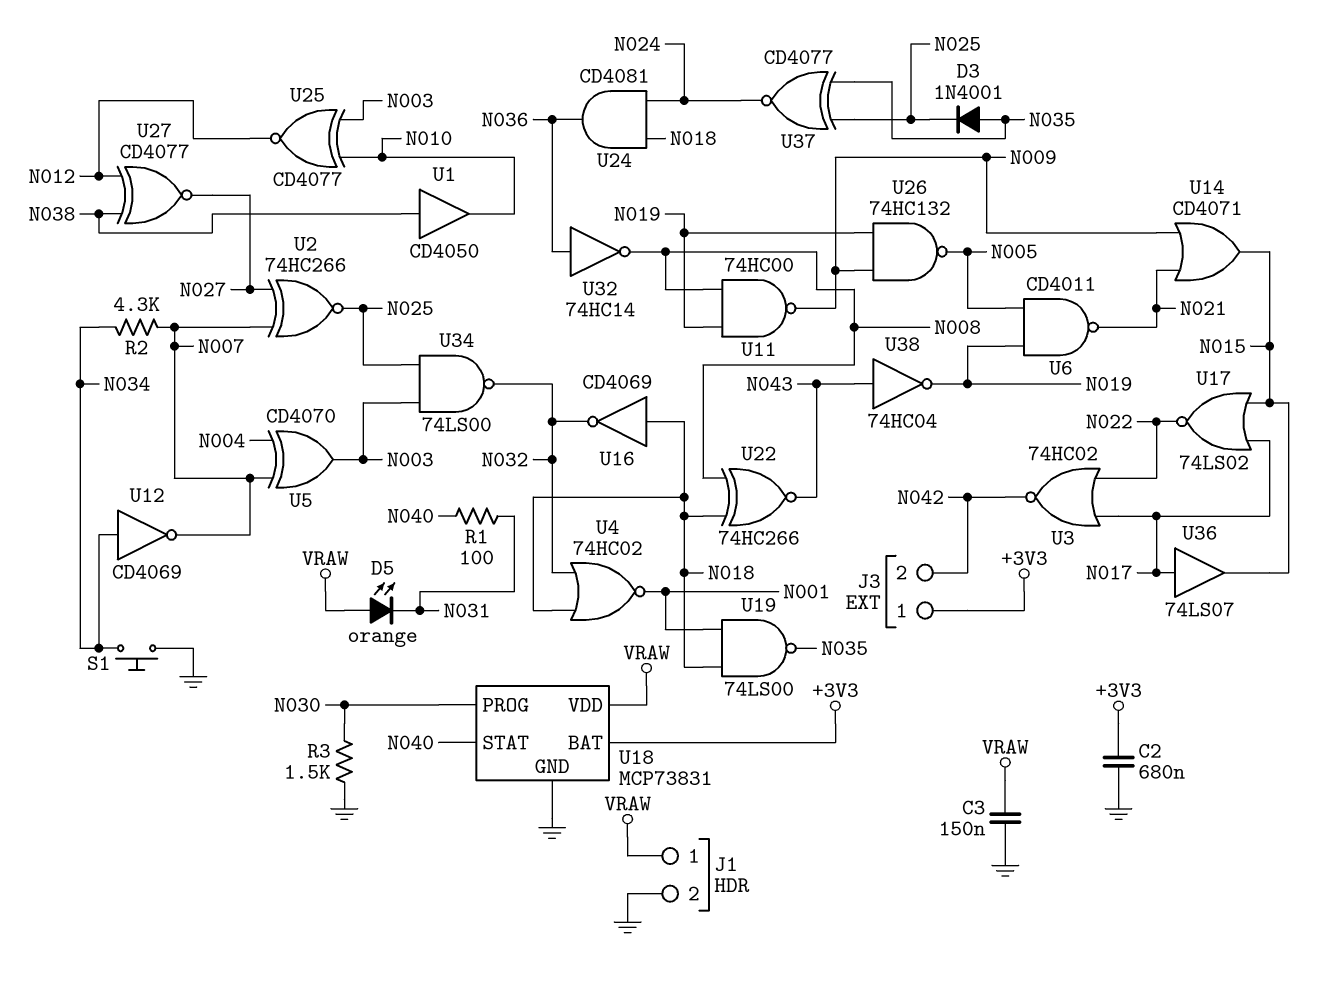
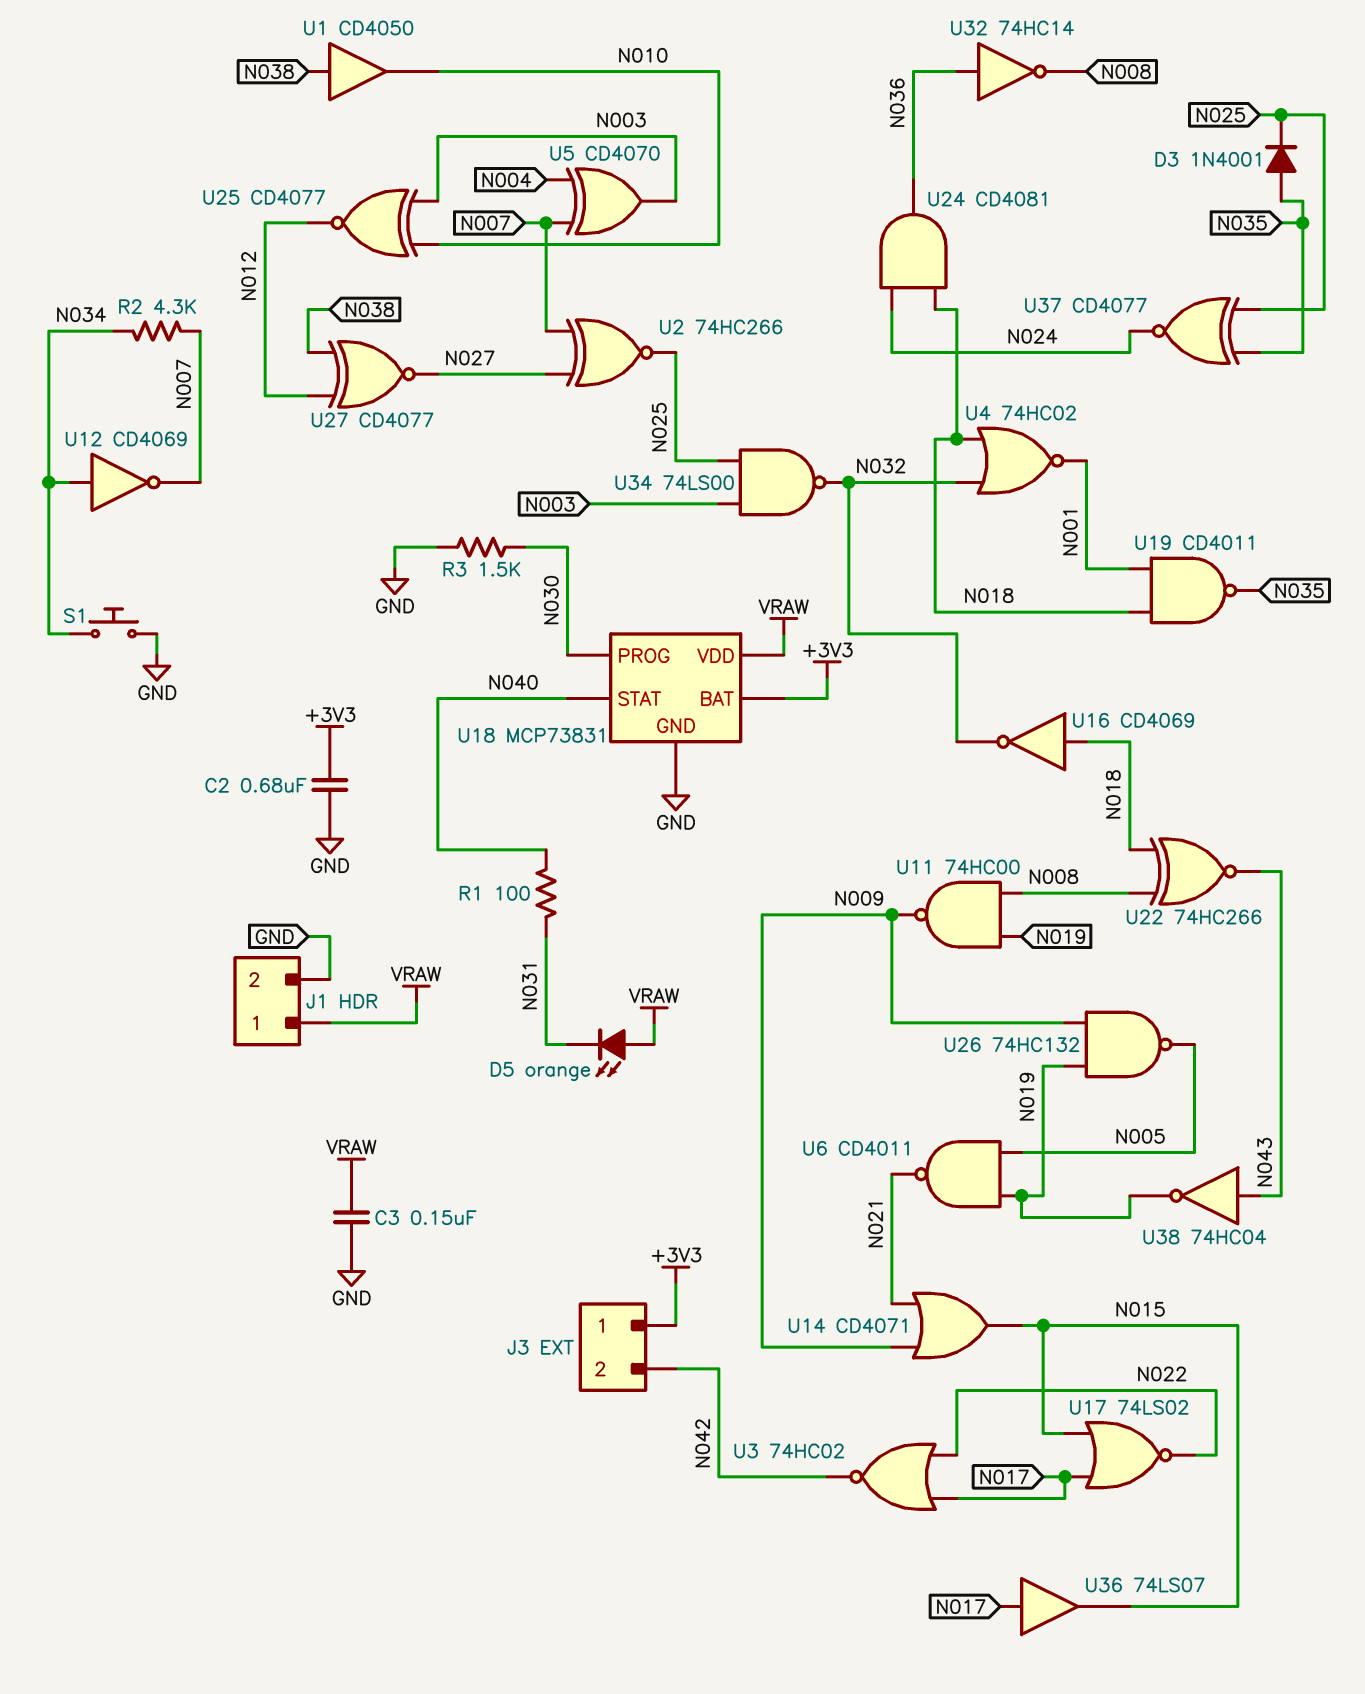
U19: NAND 74LS00 (in N001, in N018, out N035) -> NAND CD4011 (in N001, in N018, out N035)

